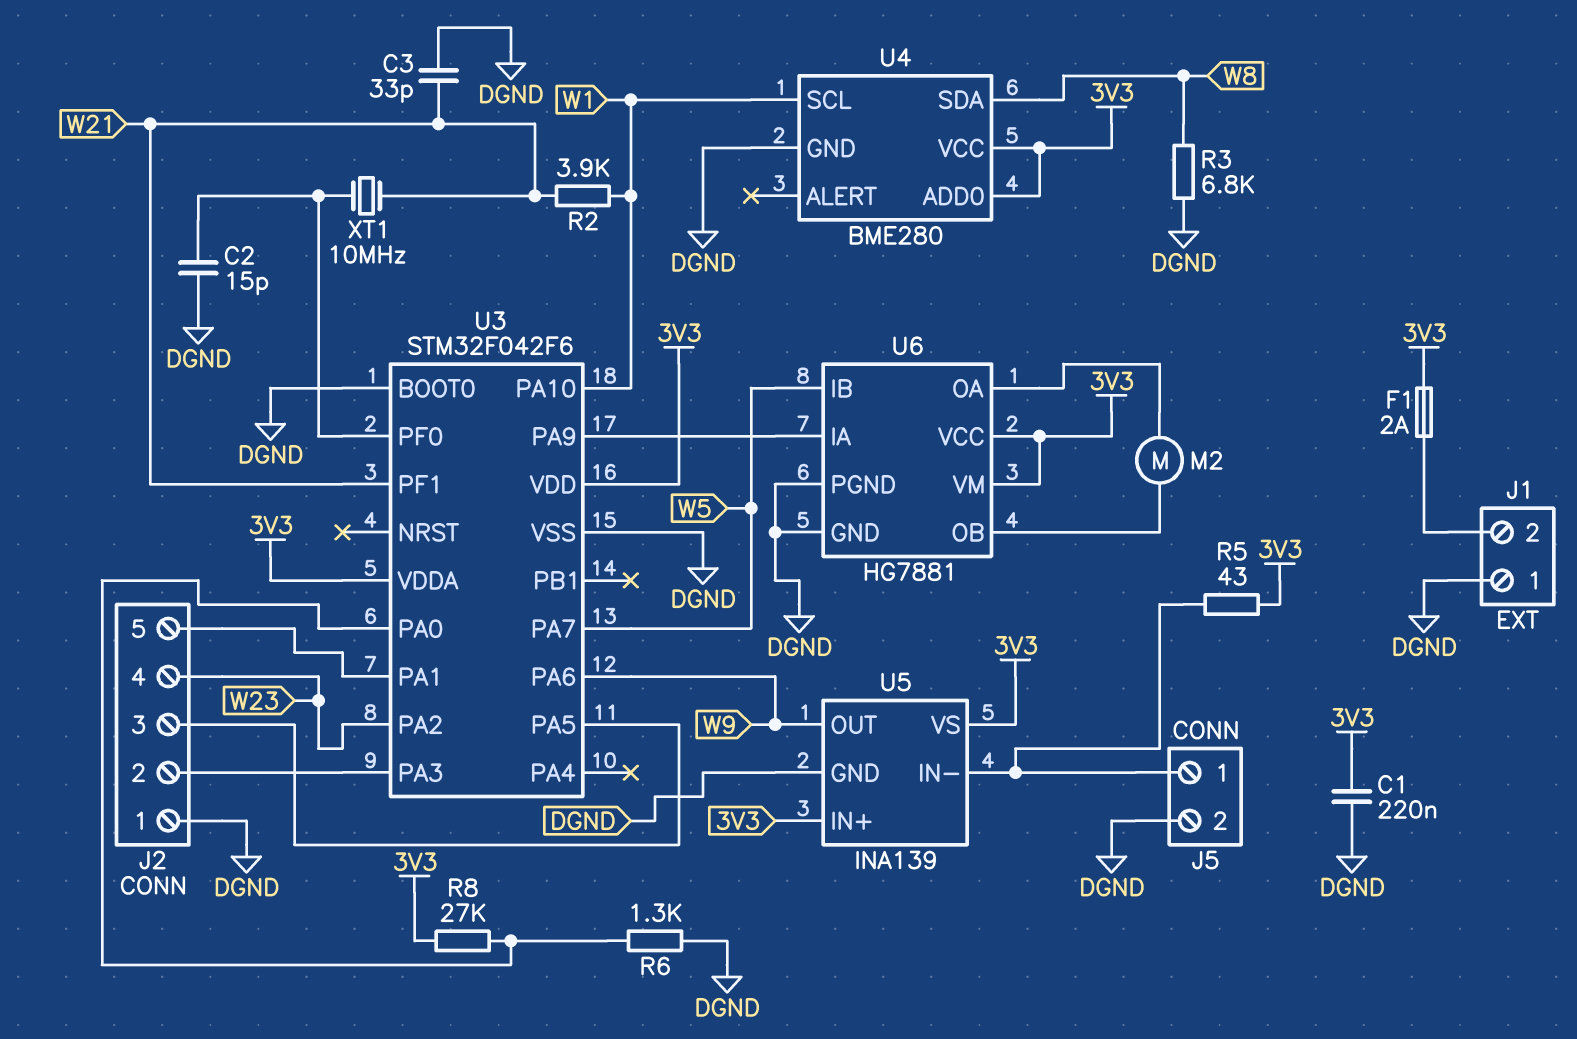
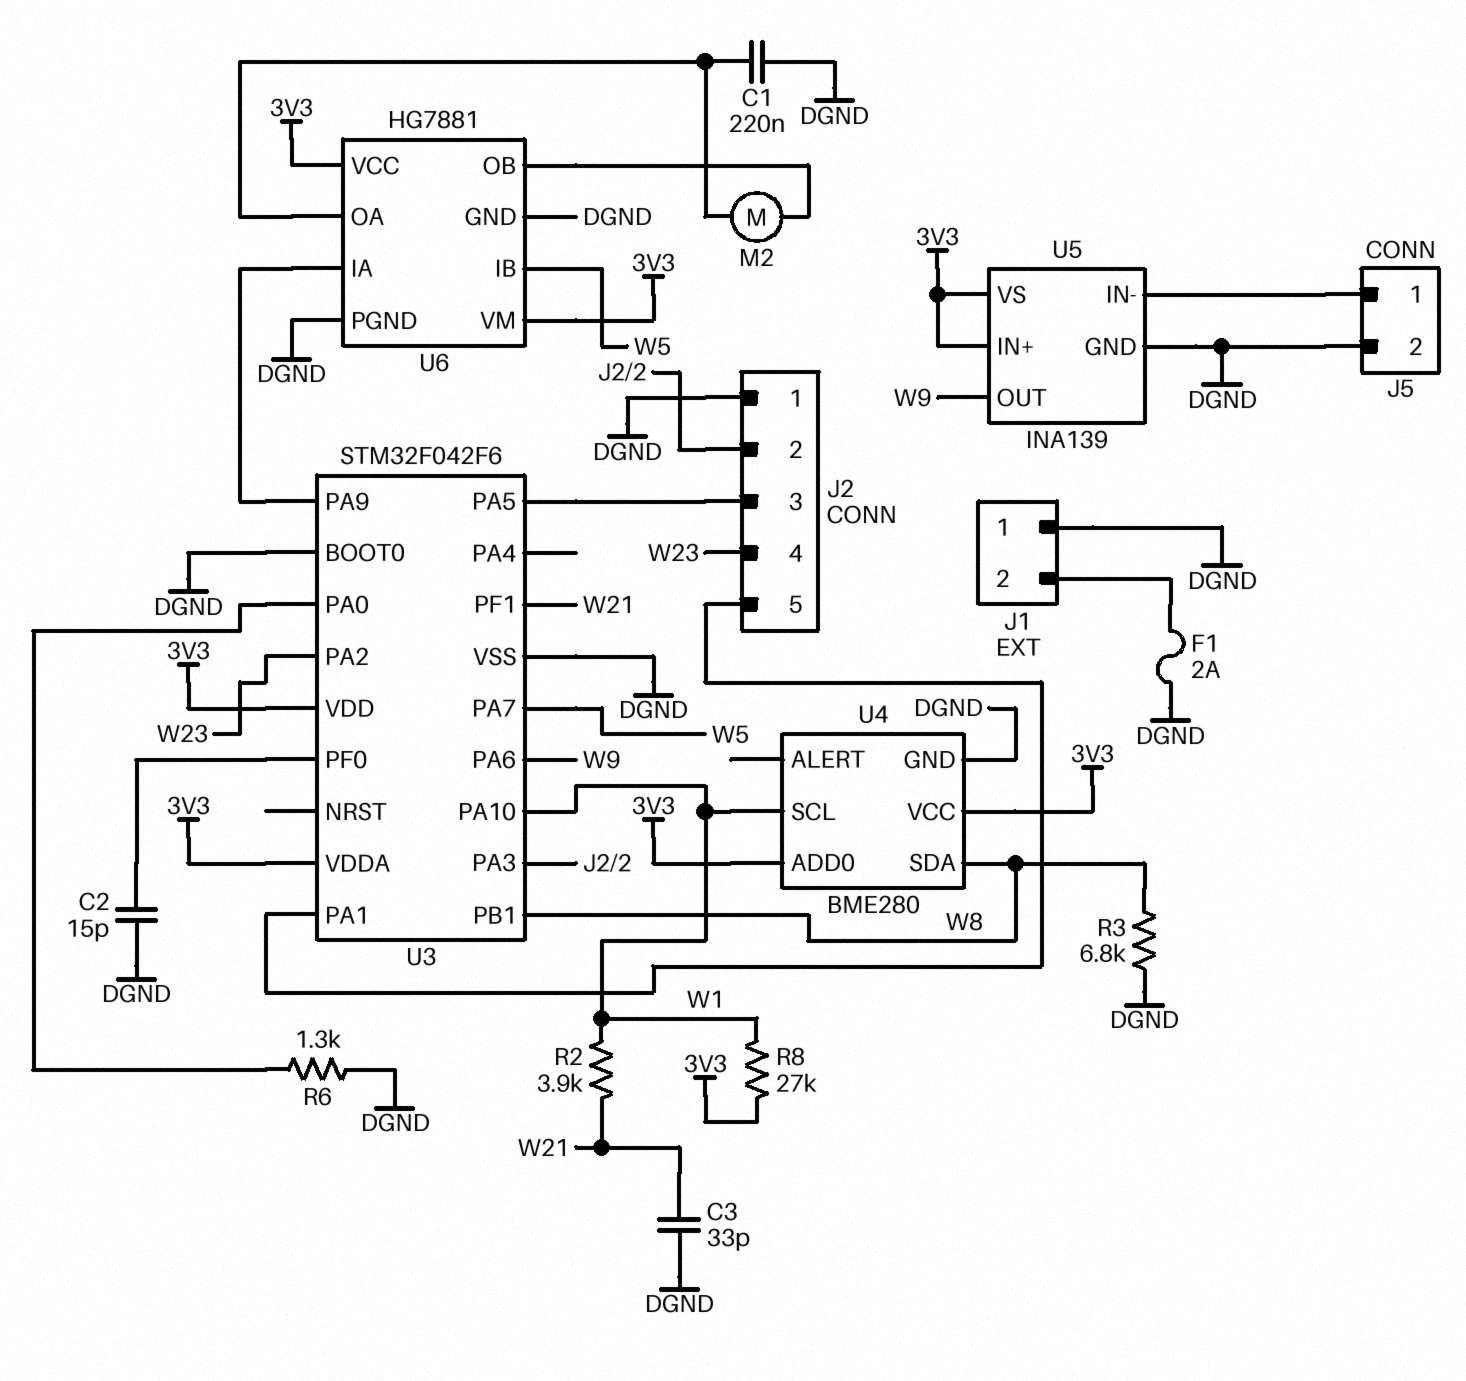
C1: 220nF (3V3, DGND) -> 220nF (DGND, U6/OA)
F1: 2A (3V3, J1/2) -> 2A (DGND, J1/2)
R5: 43 (3V3, J5/1) -> none
R8: 27k (3V3, U3/PA0) -> 27k (3V3, W1)
U3 pin PB1: none -> W8
XT1: 10MHz (U3/PF0, W21) -> none

